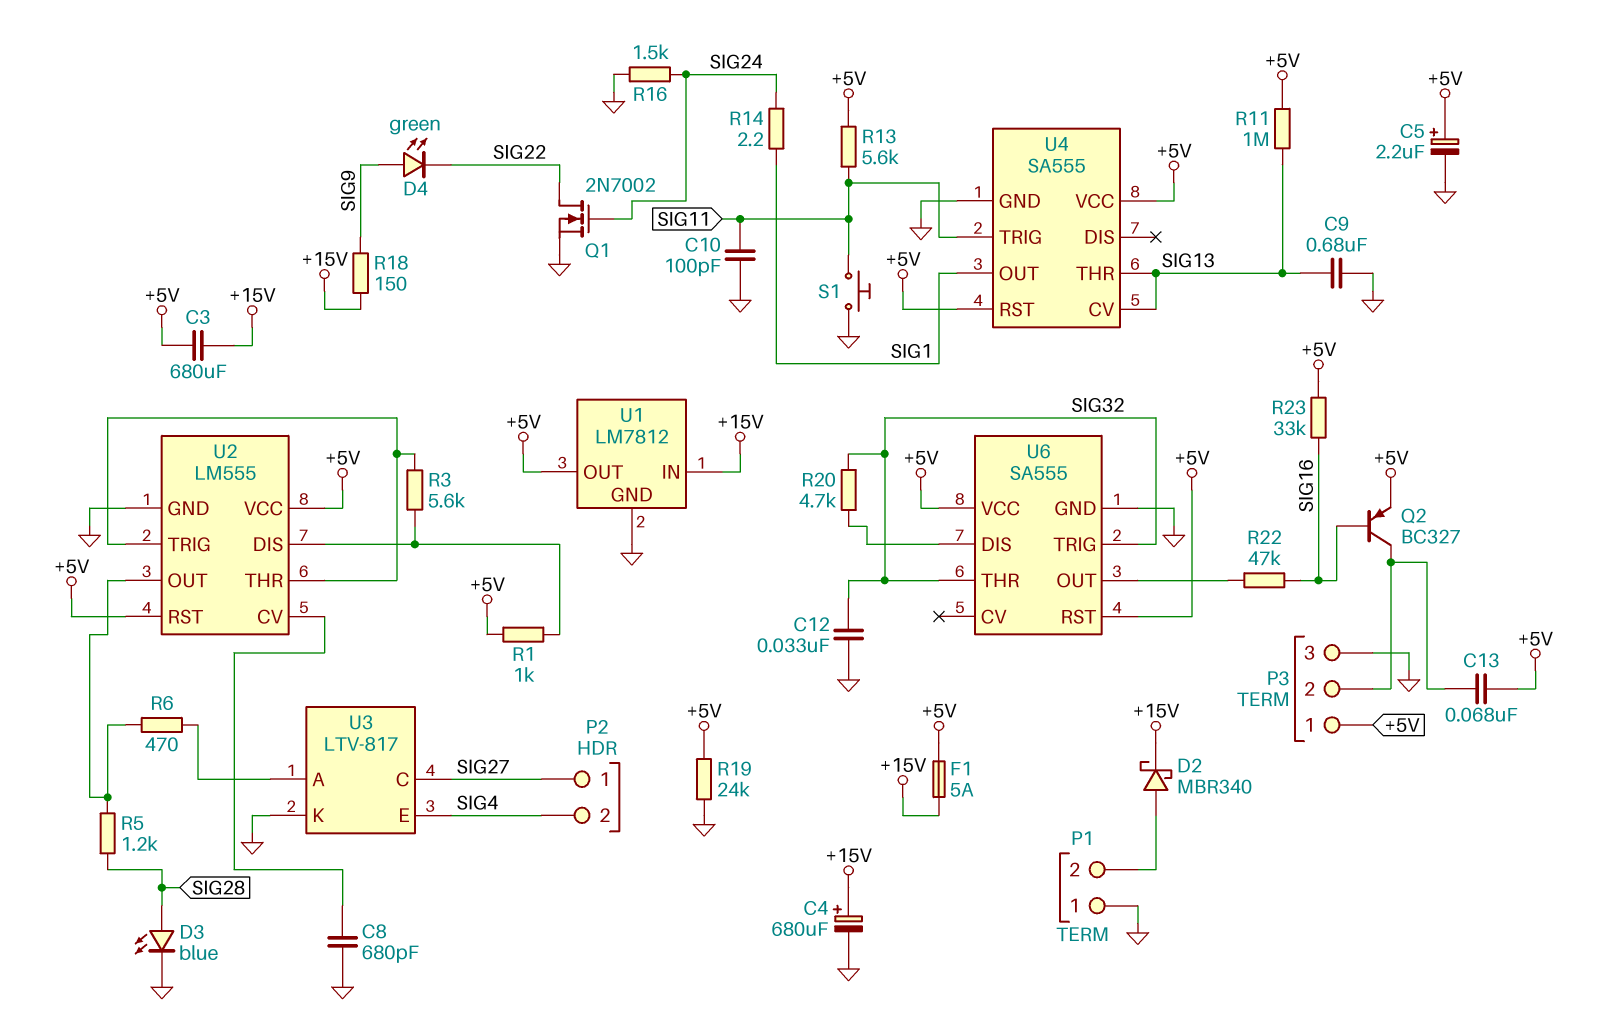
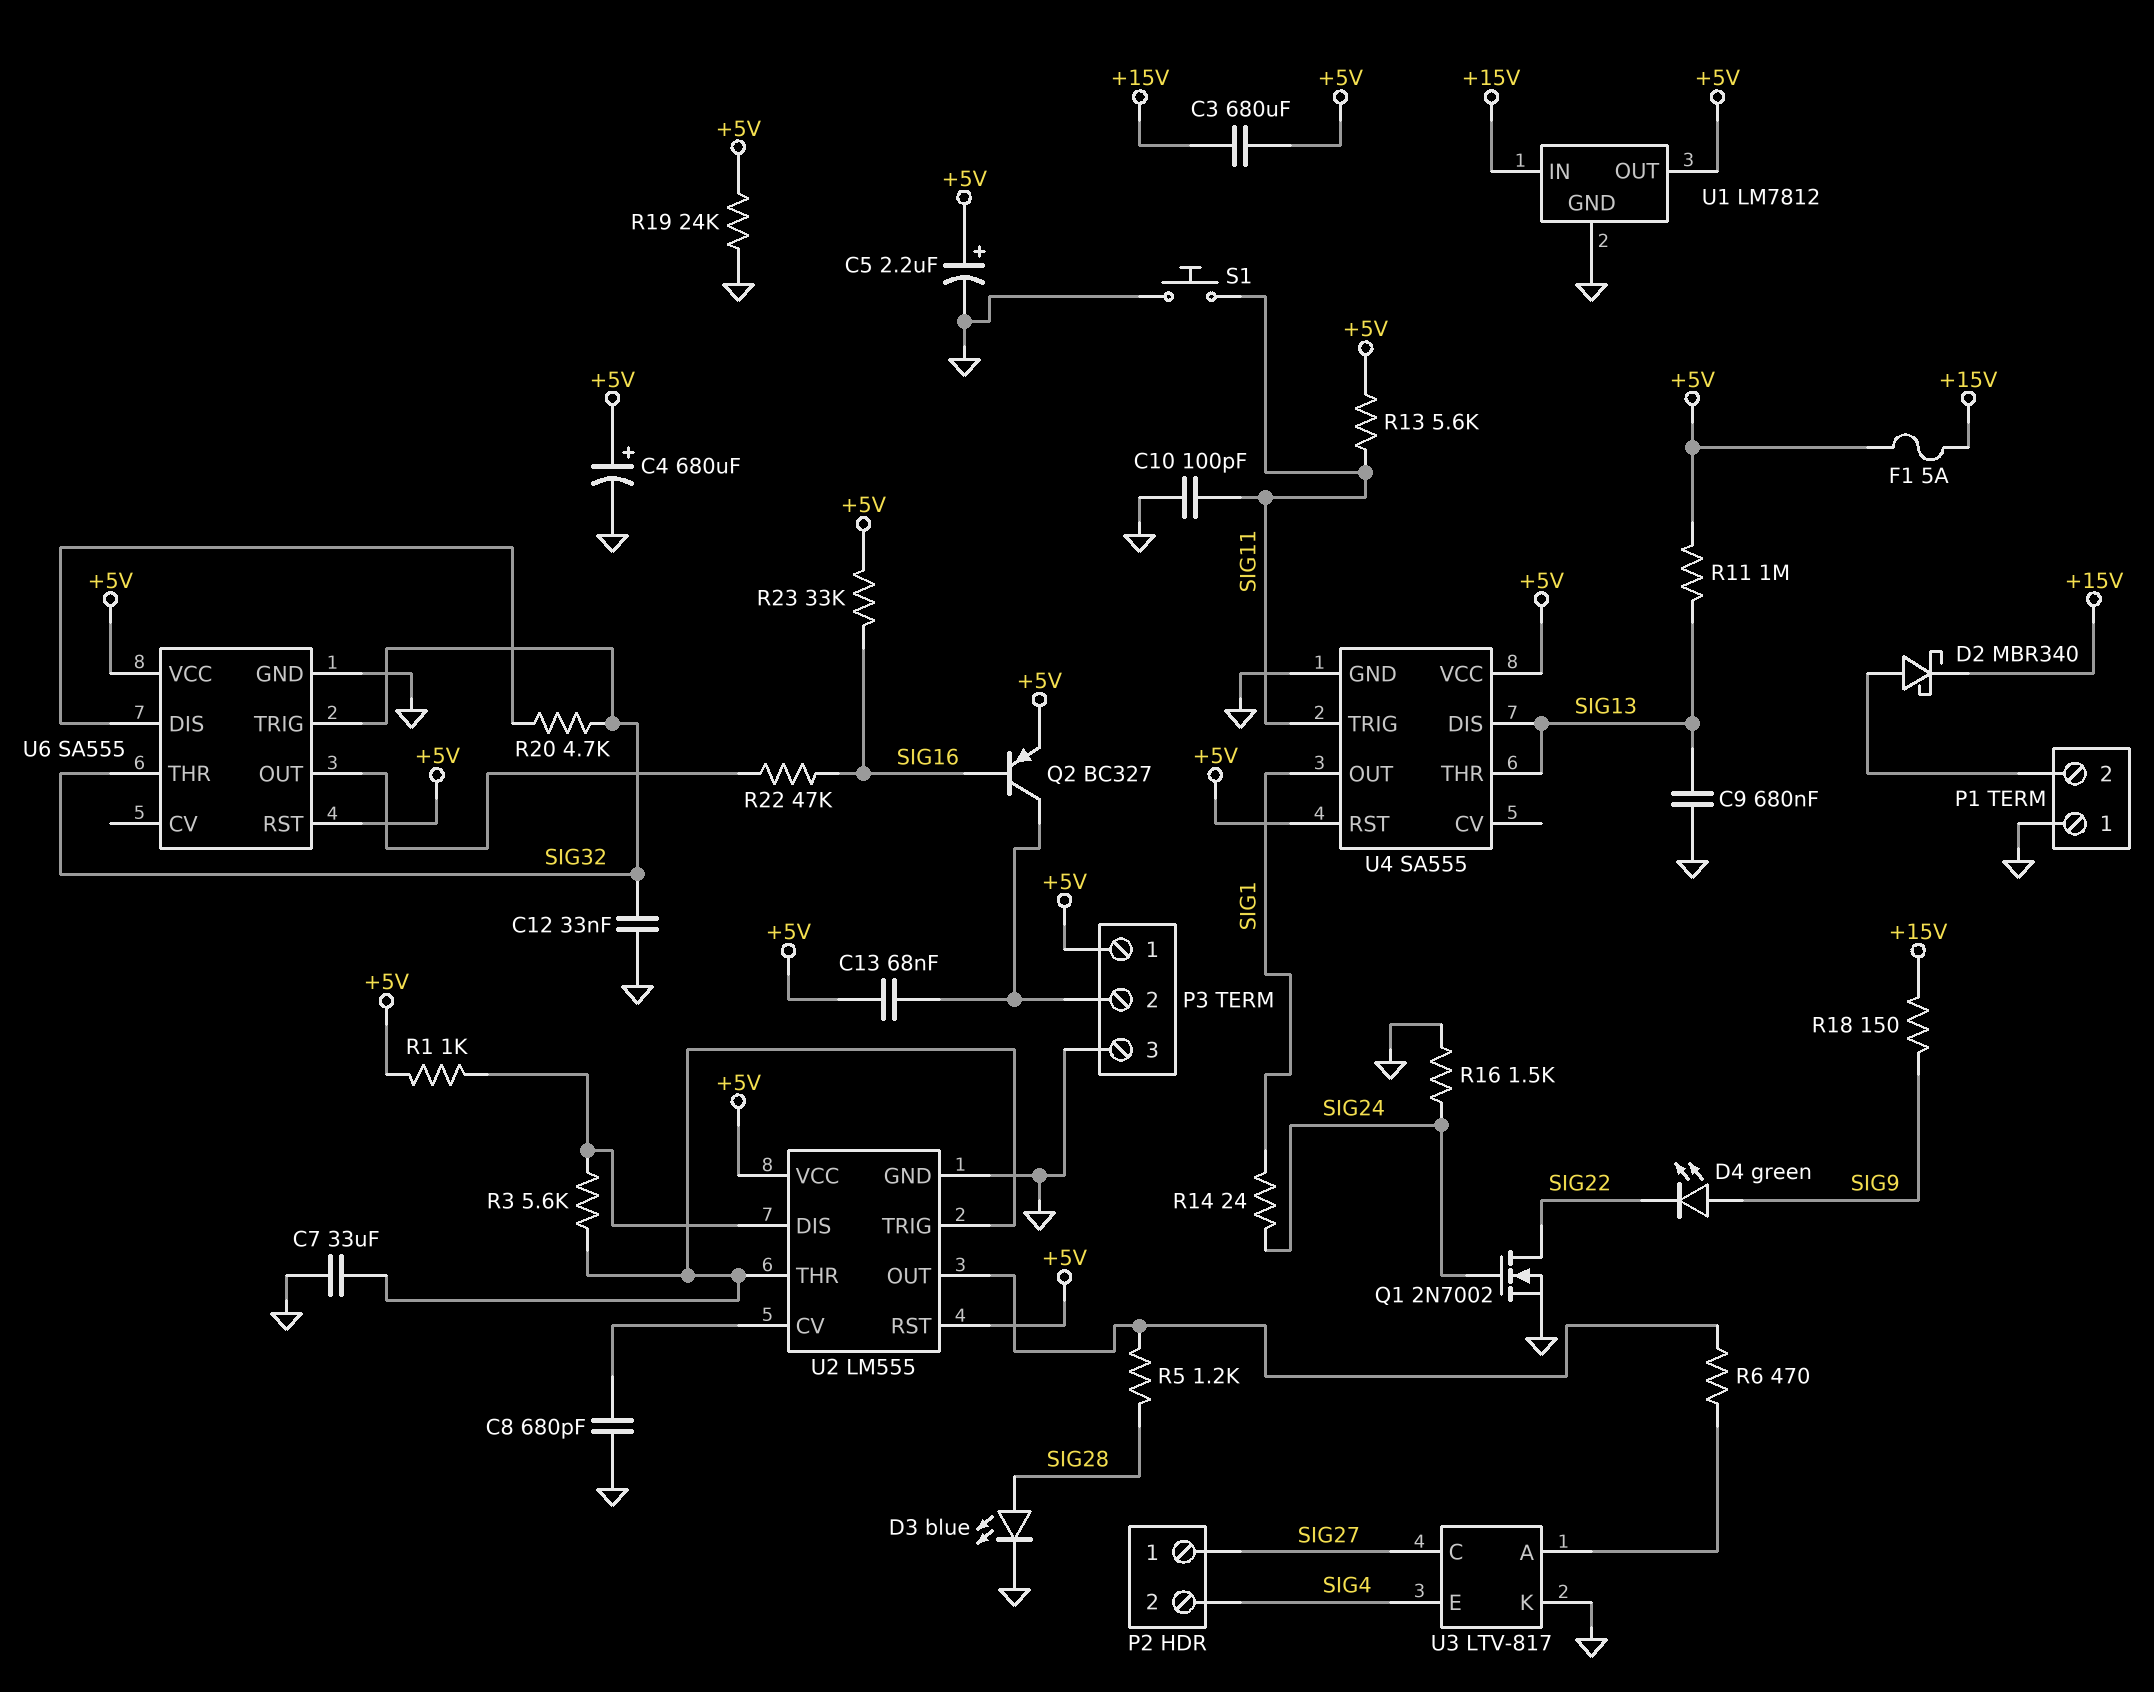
C4: 680uF (plus +15V, minus GND) -> 680uF (plus +5V, minus GND)
C7: none -> 33uF (GND, U2/THR)
R14: 2.2 (SIG1, SIG24) -> 24 (SIG1, SIG24)
U4 pin CV: SIG13 -> none
U4 pin DIS: none -> SIG13

